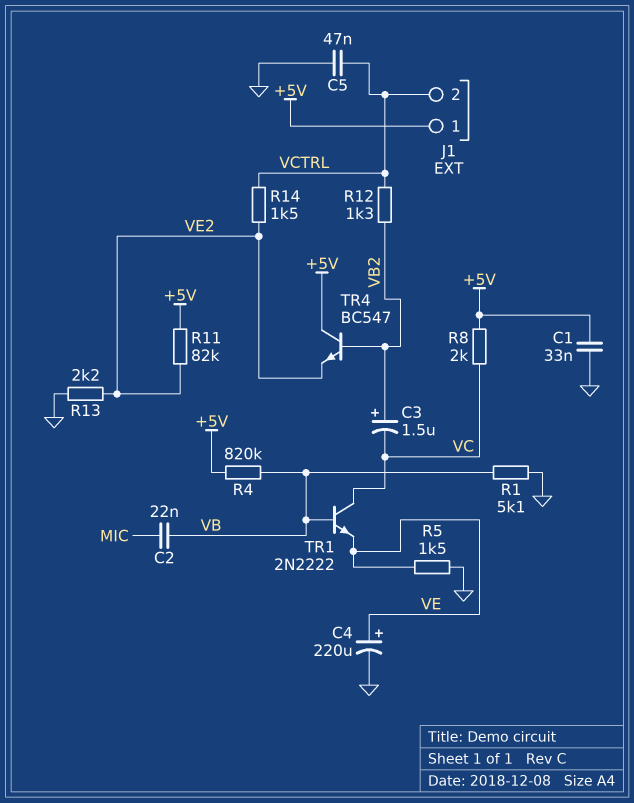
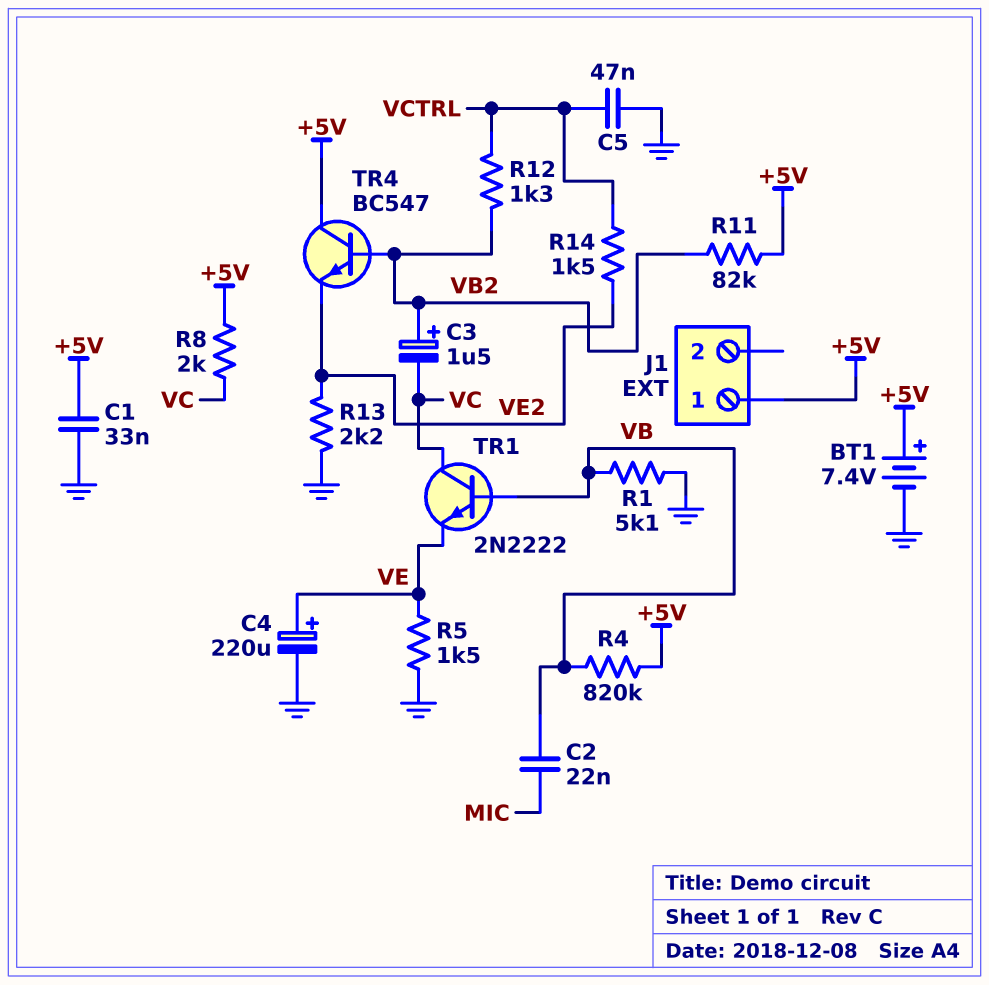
BT1: none -> 7.4V (plus +5V, minus GND)
J1 pin 2: VCTRL -> none
R11: 82k (+5V, VE2) -> 82k (+5V, VB2)

